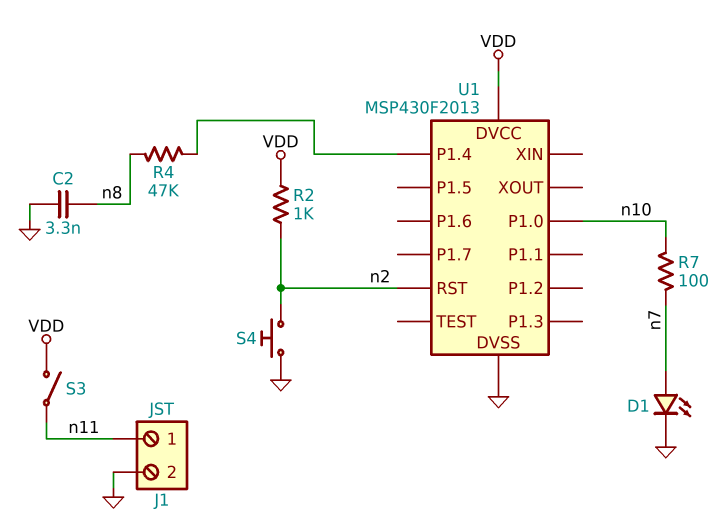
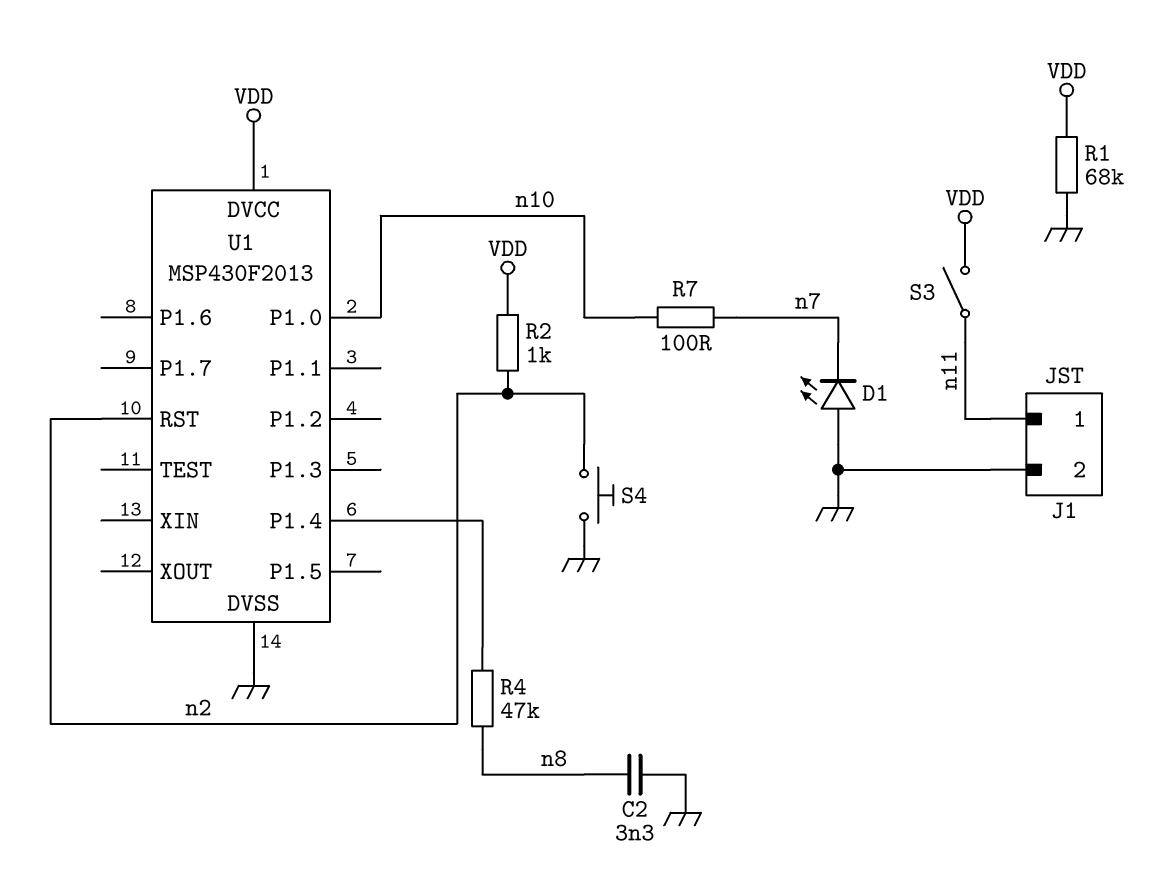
D1: LED (A n7, K GND) -> LED (A GND, K n7)
R1: none -> 68k (GND, VDD)

